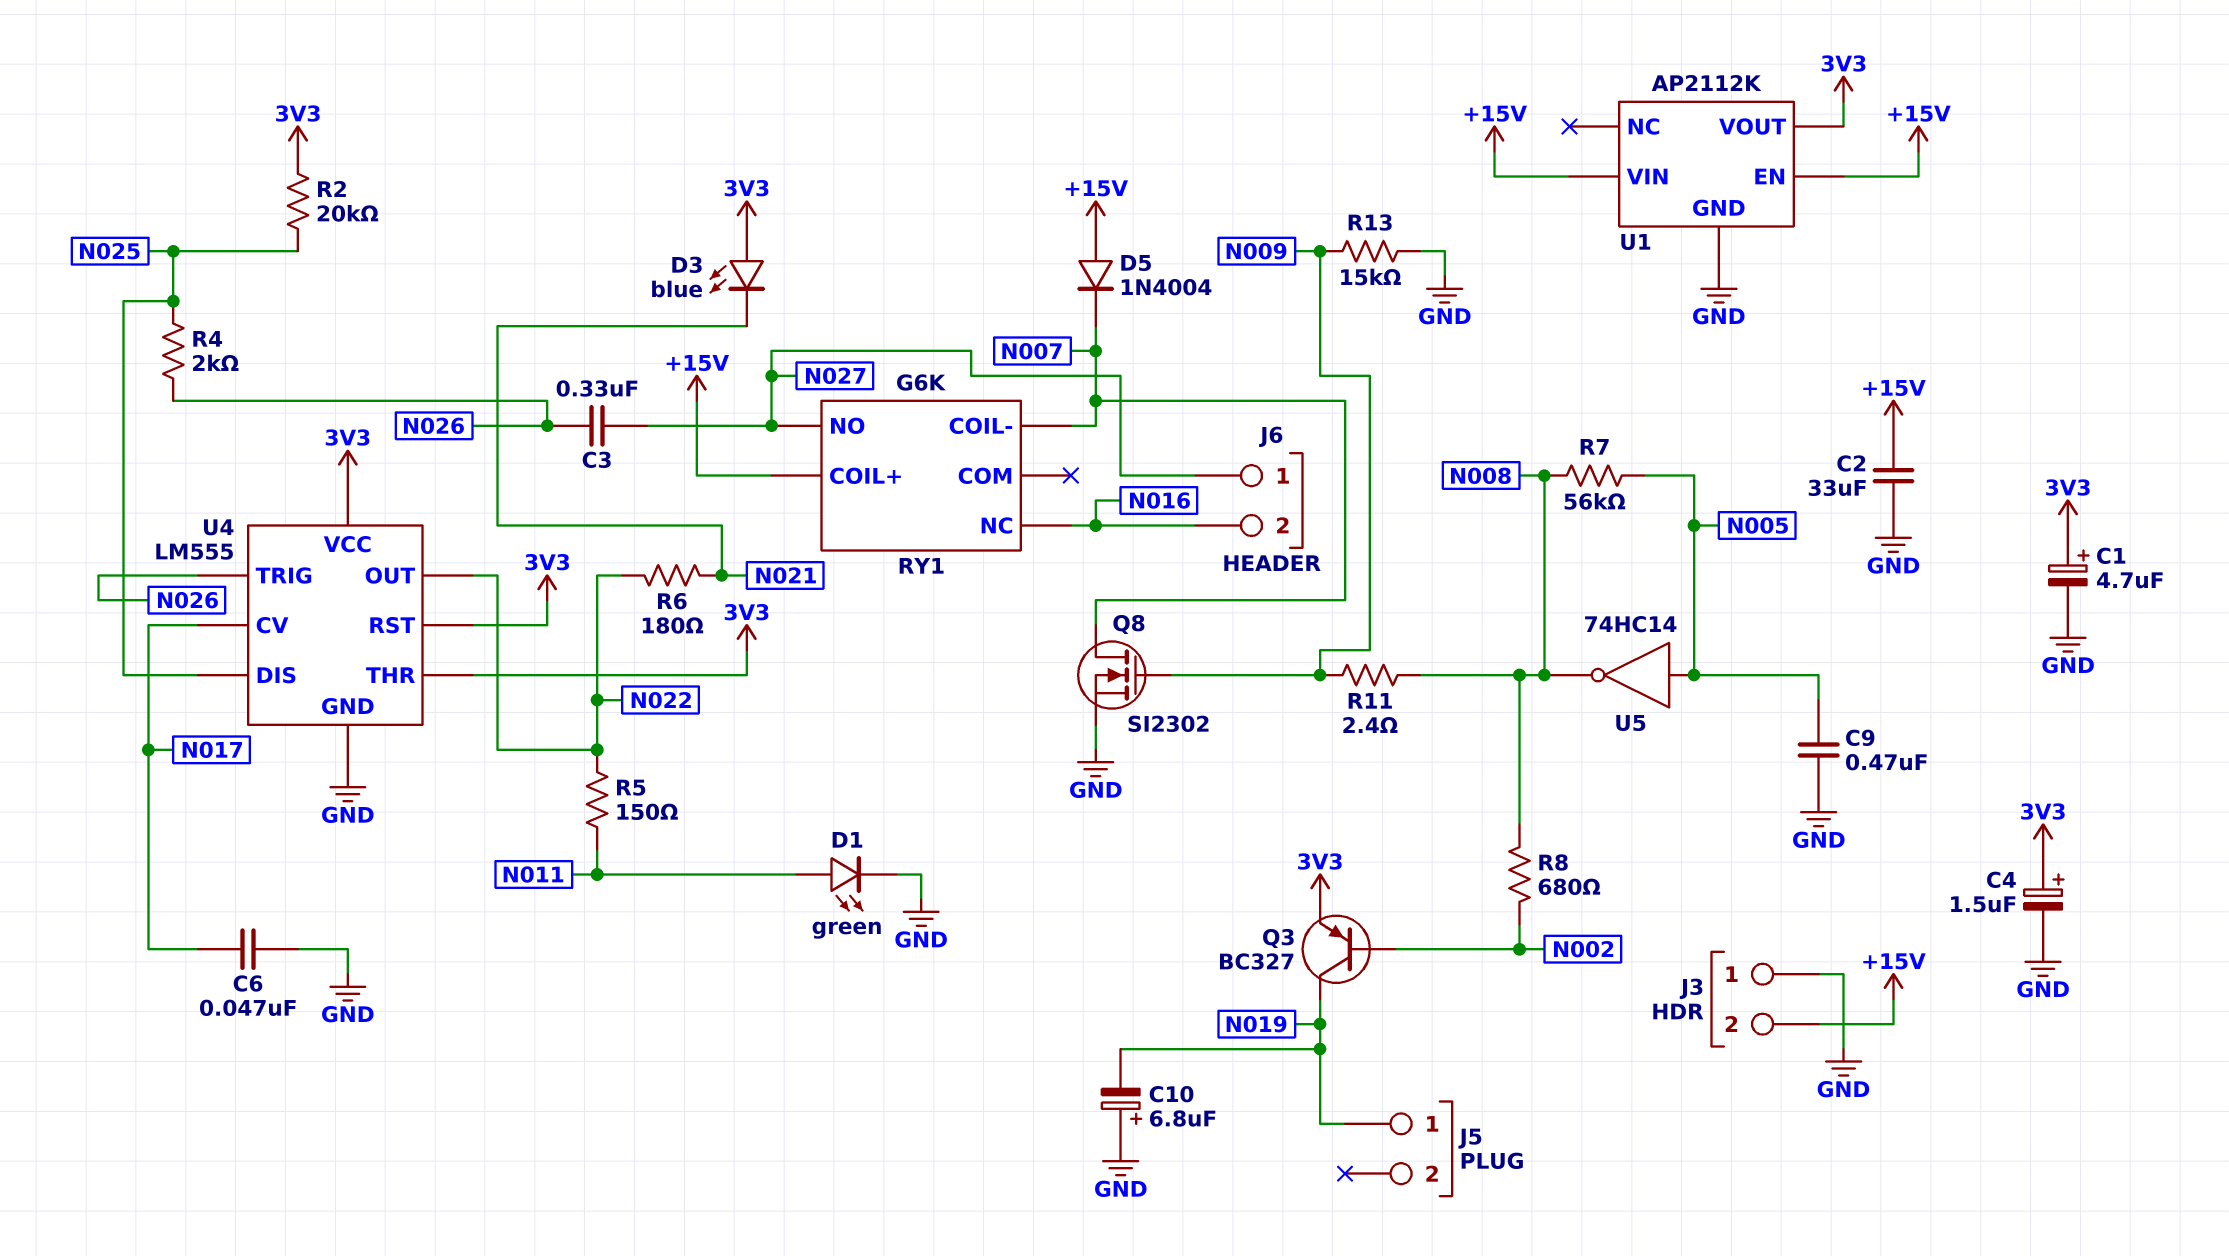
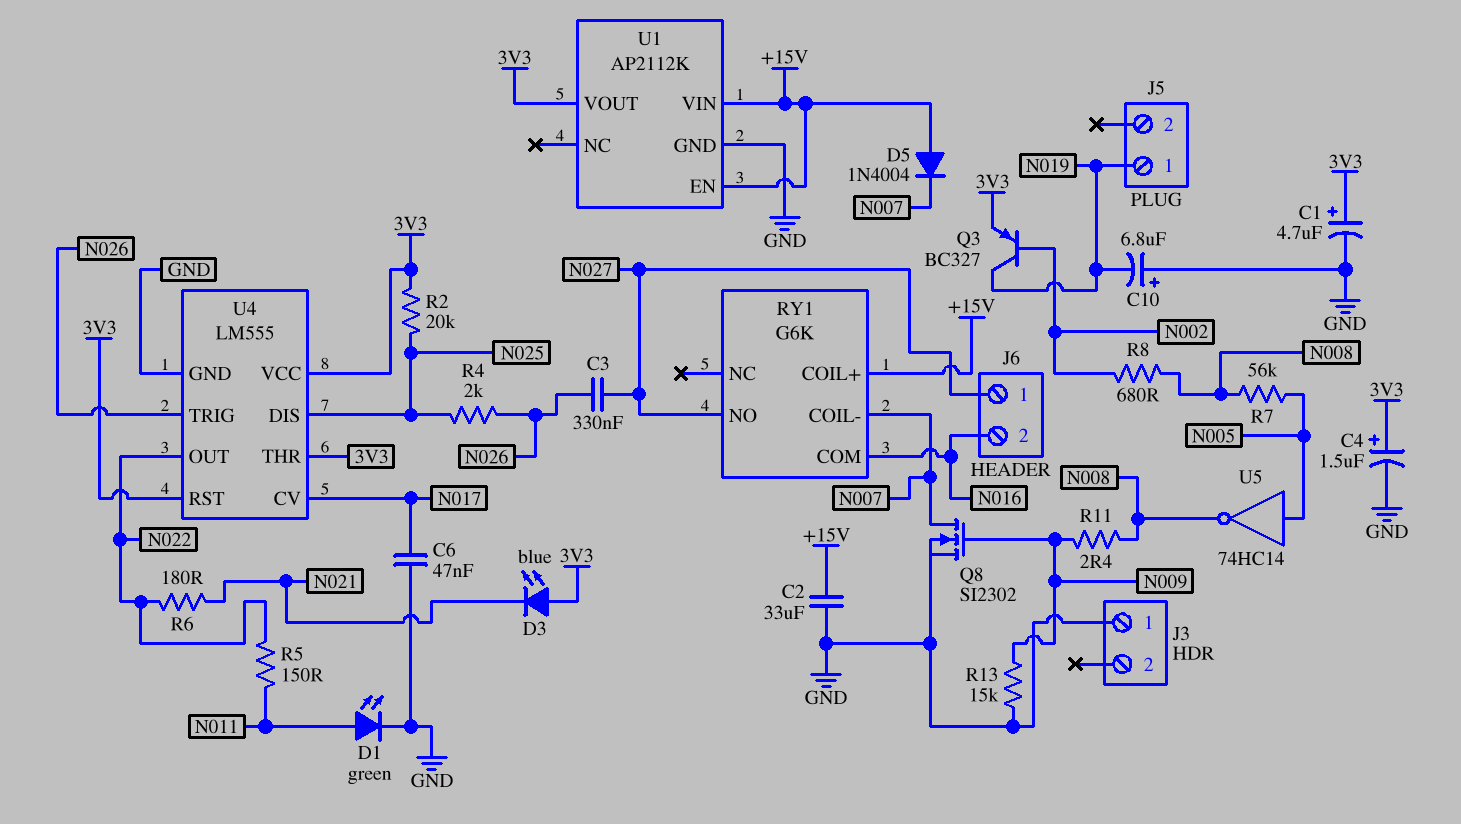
C9: 470nF (GND, N005) -> none
J3 pin 2: +15V -> none
RY1 pin COM: none -> N016
RY1 pin NC: N016 -> none

